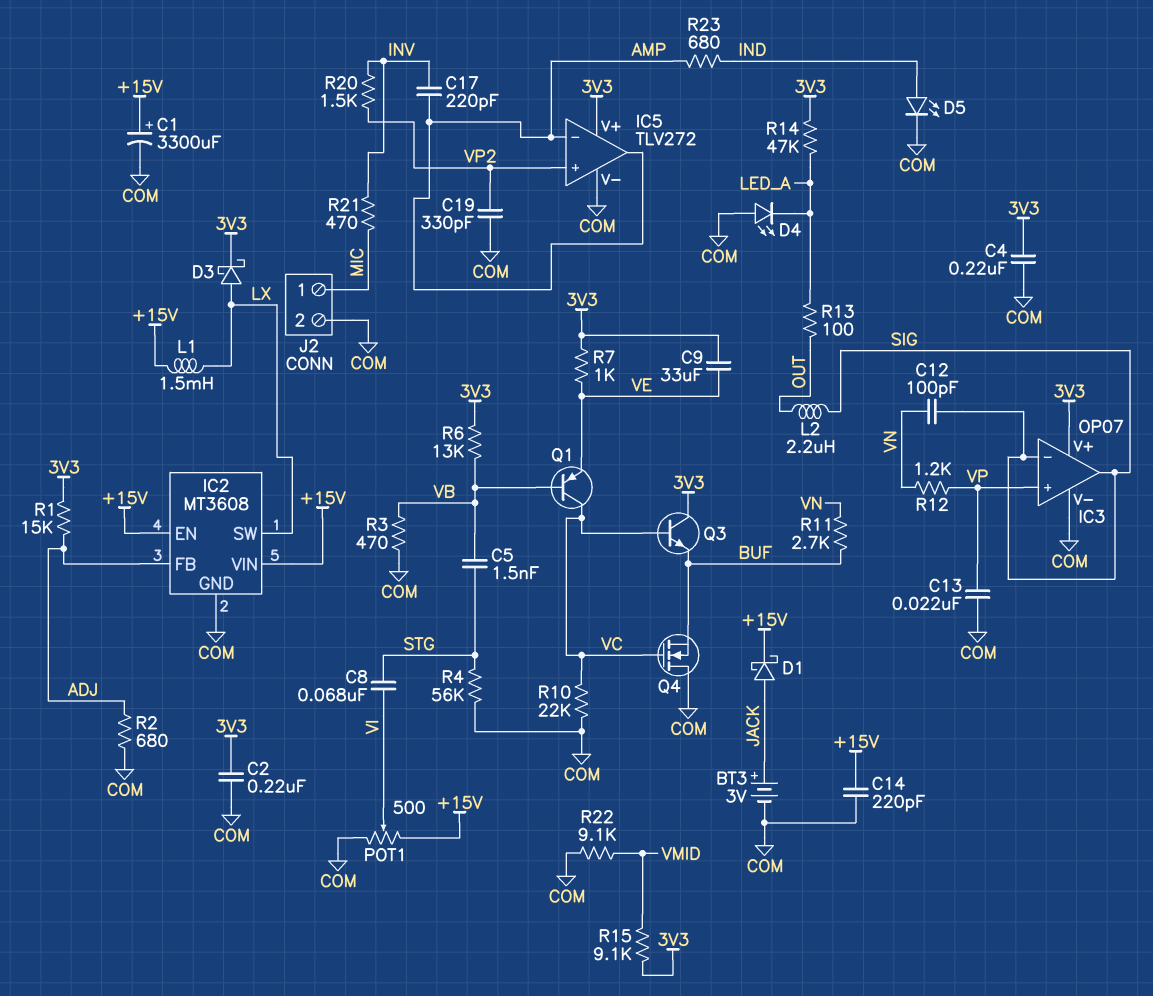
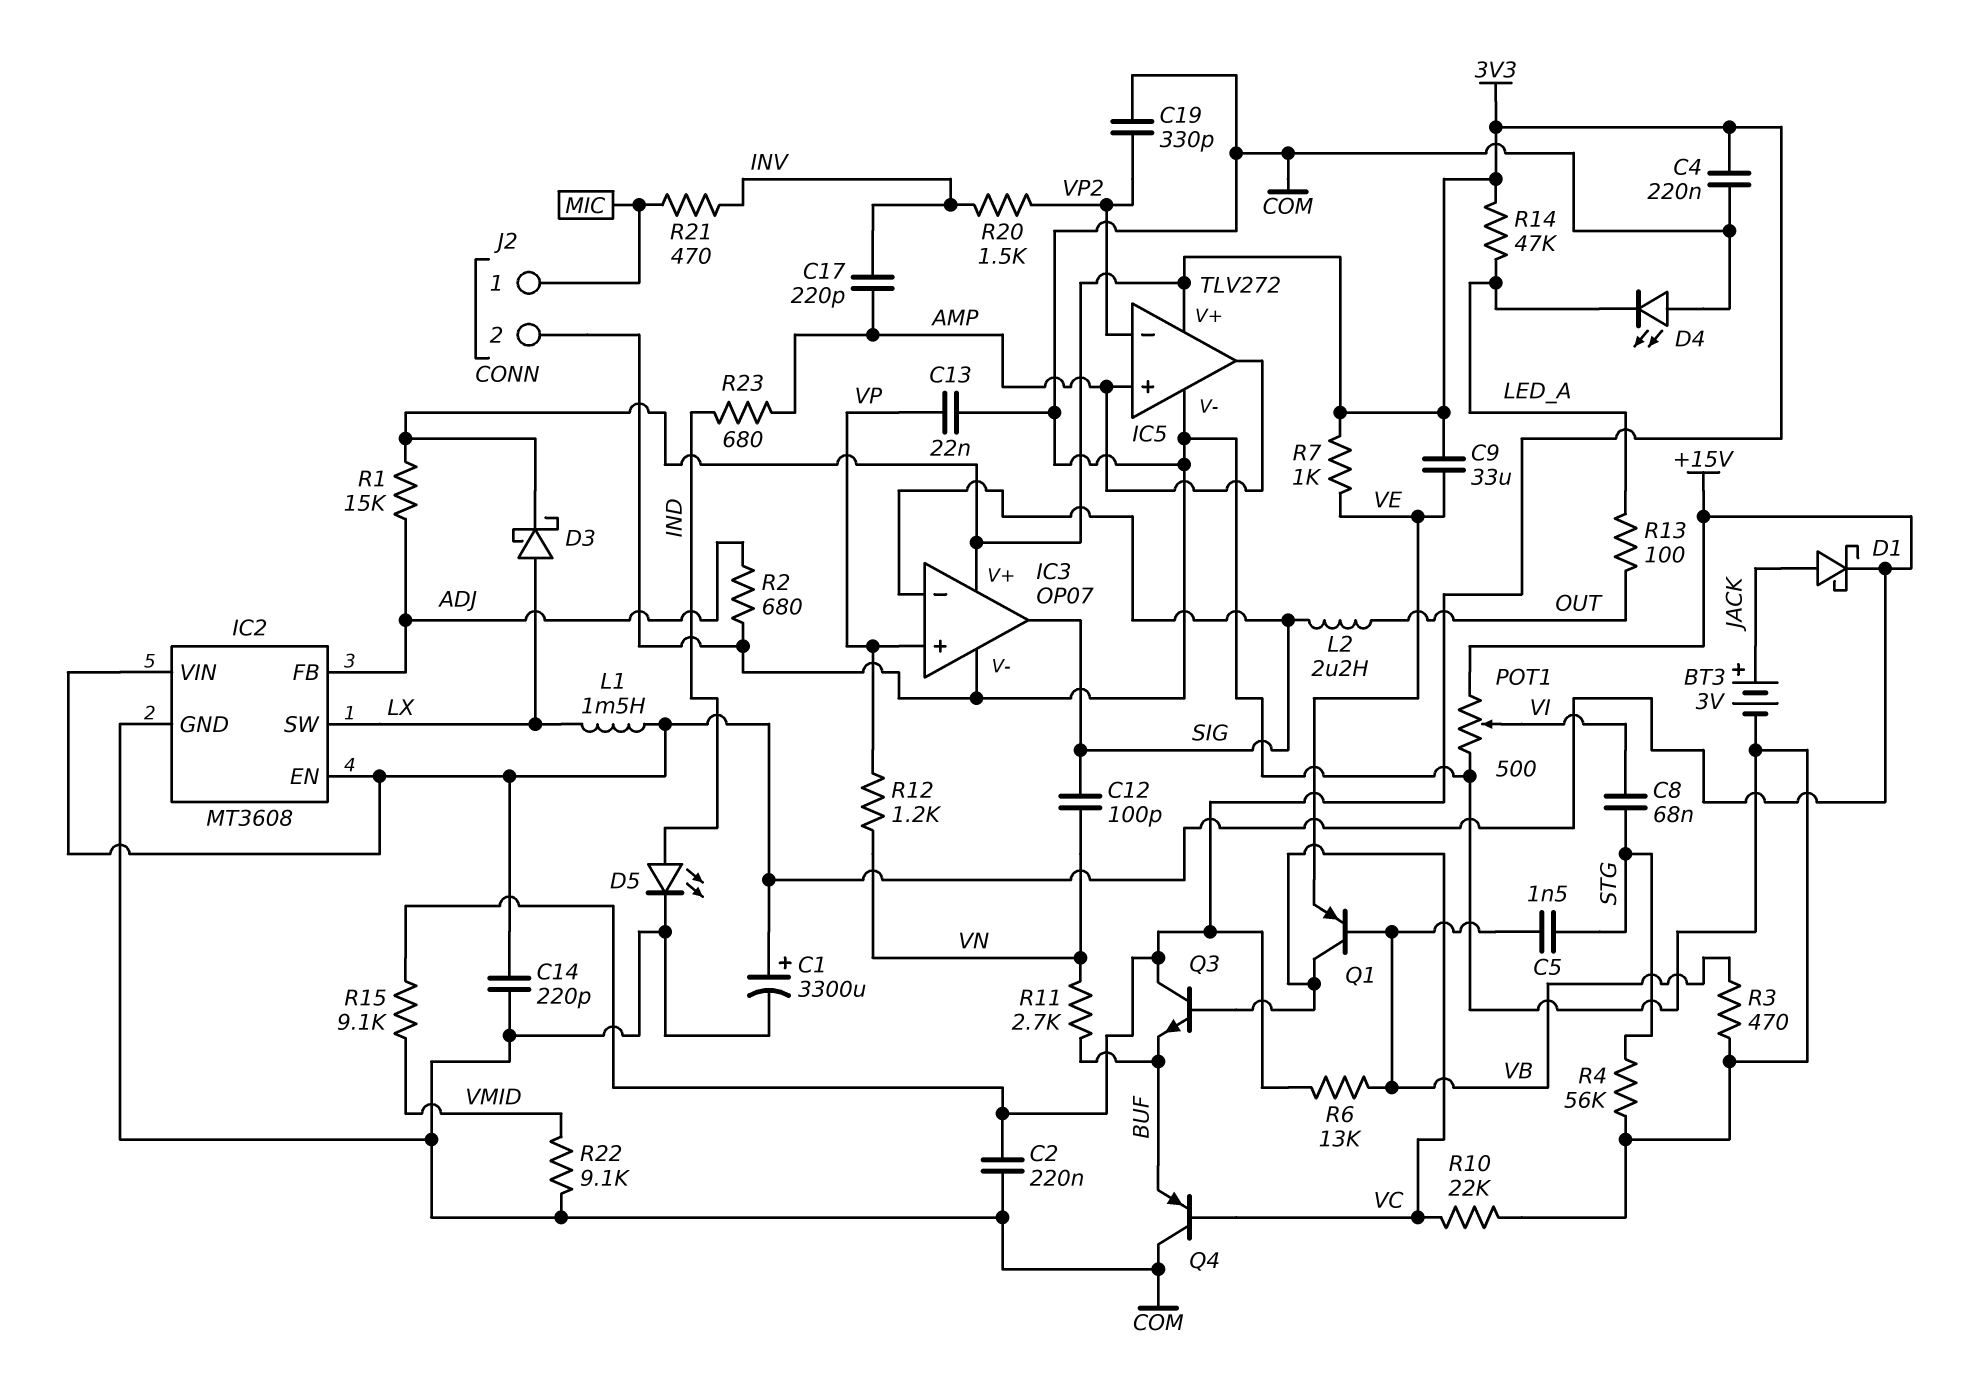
IC5 pin in+: VP2 -> AMP
IC5 pin in-: AMP -> VP2
Q4: NMOS (G VC, D COM, S BUF) -> PNP (B VC, C COM, E BUF)

